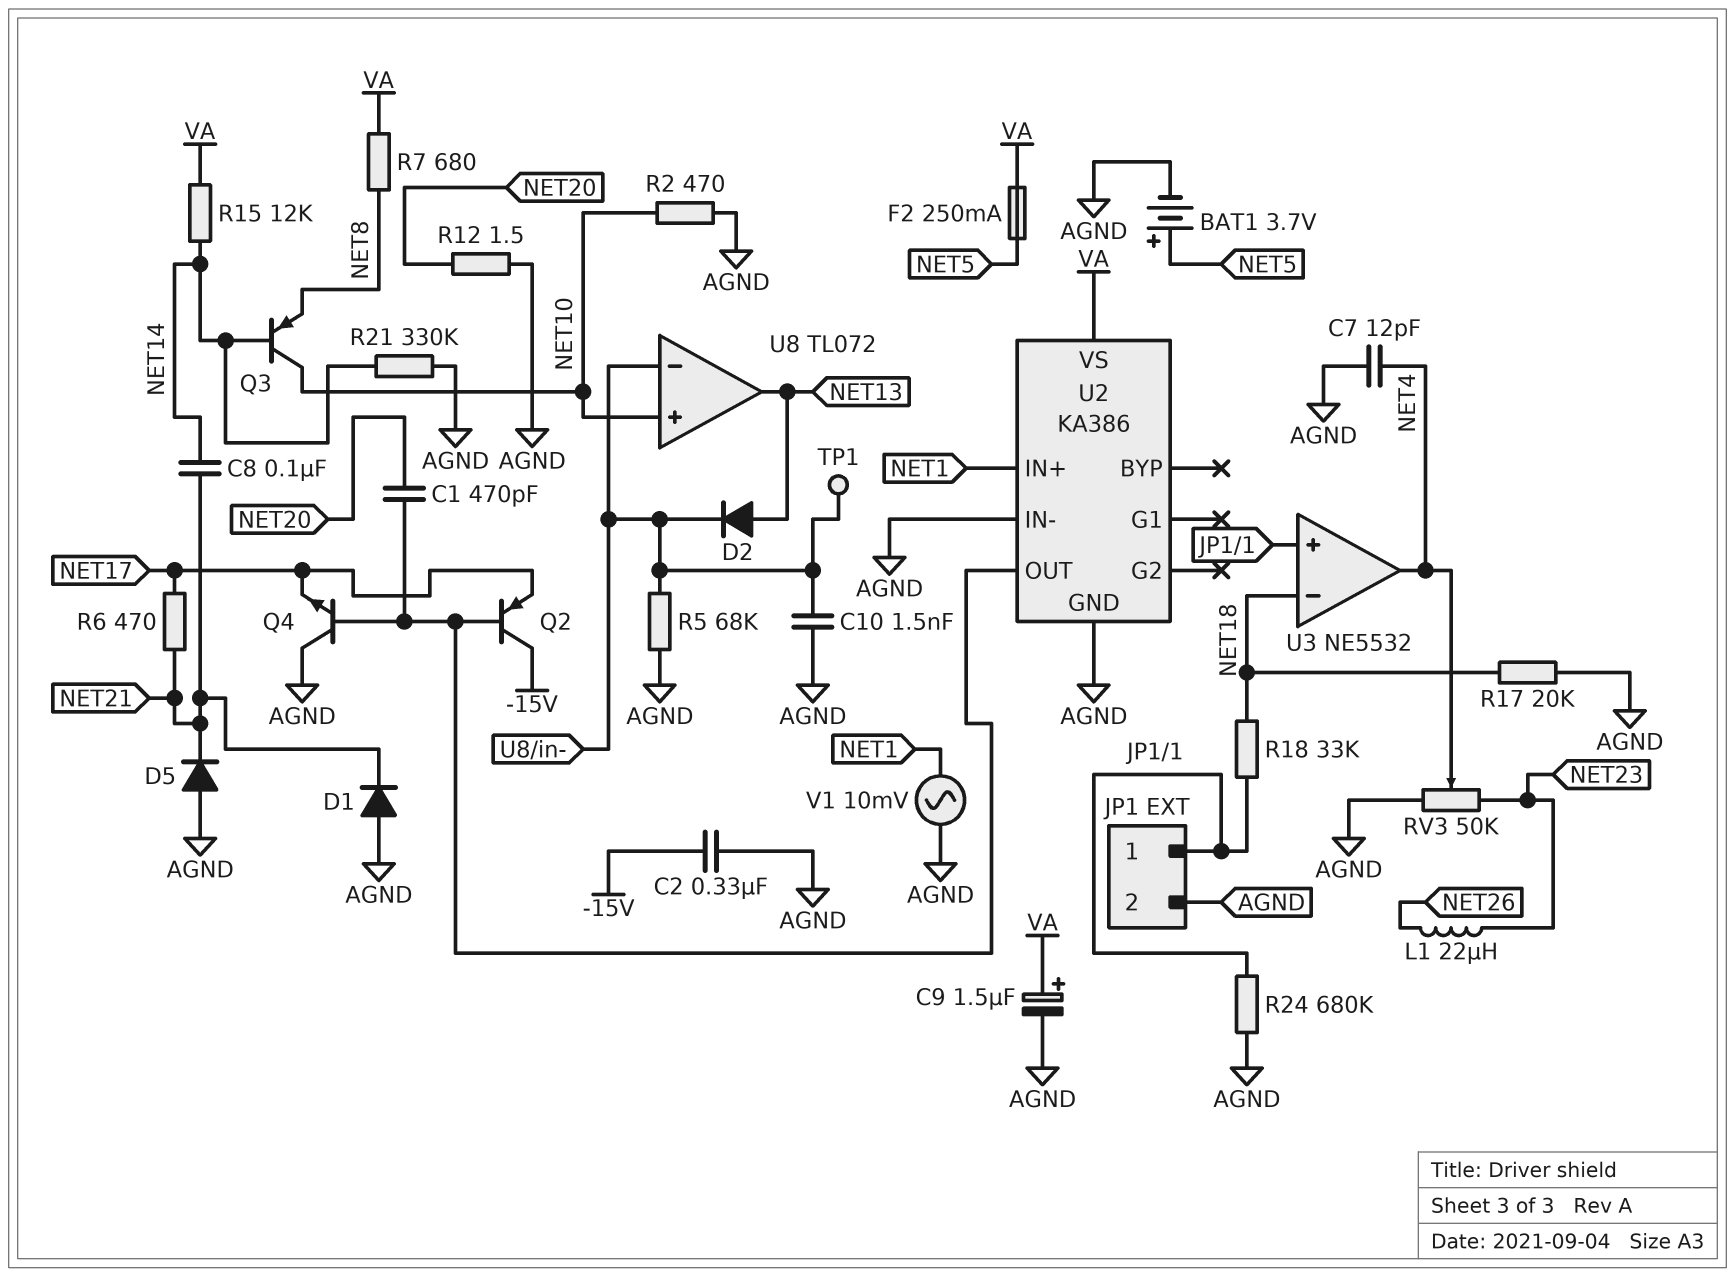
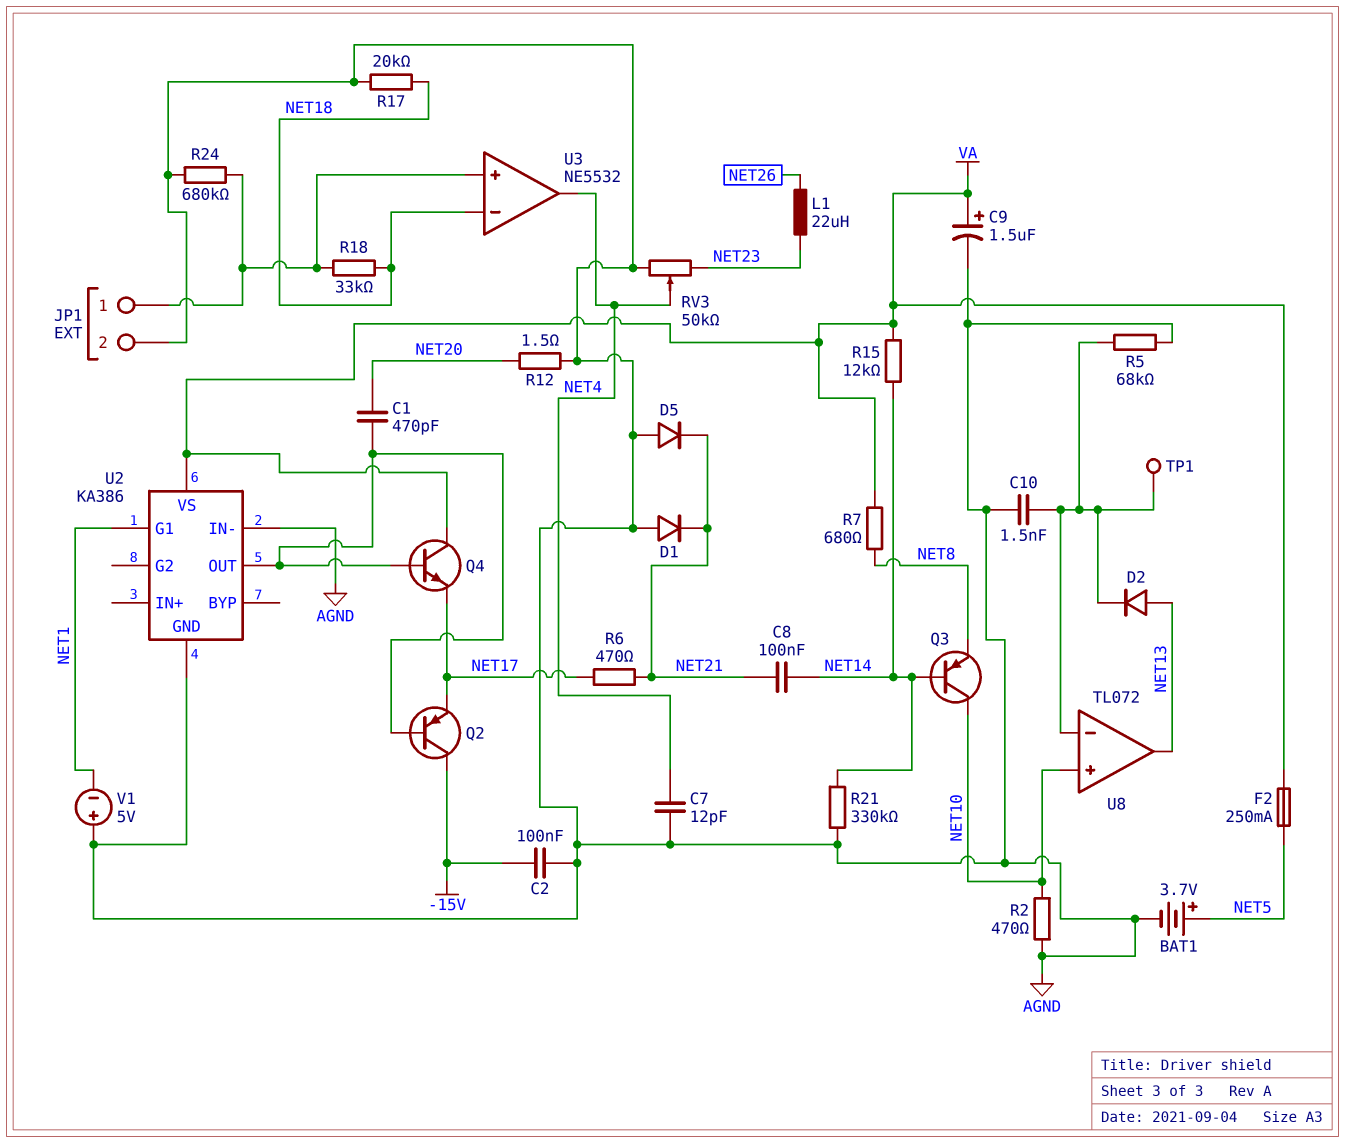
C2: 330nF (-15V, AGND) -> 100nF (-15V, AGND)
Q4: NPN (B U2/OUT, C AGND, E NET17) -> NPN (B U2/OUT, C VA, E NET17)
U2 pin G1: none -> NET1
U2 pin IN+: NET1 -> none
V1: AC 10mV (AGND, NET1) -> 5V (plus AGND, minus NET1)

